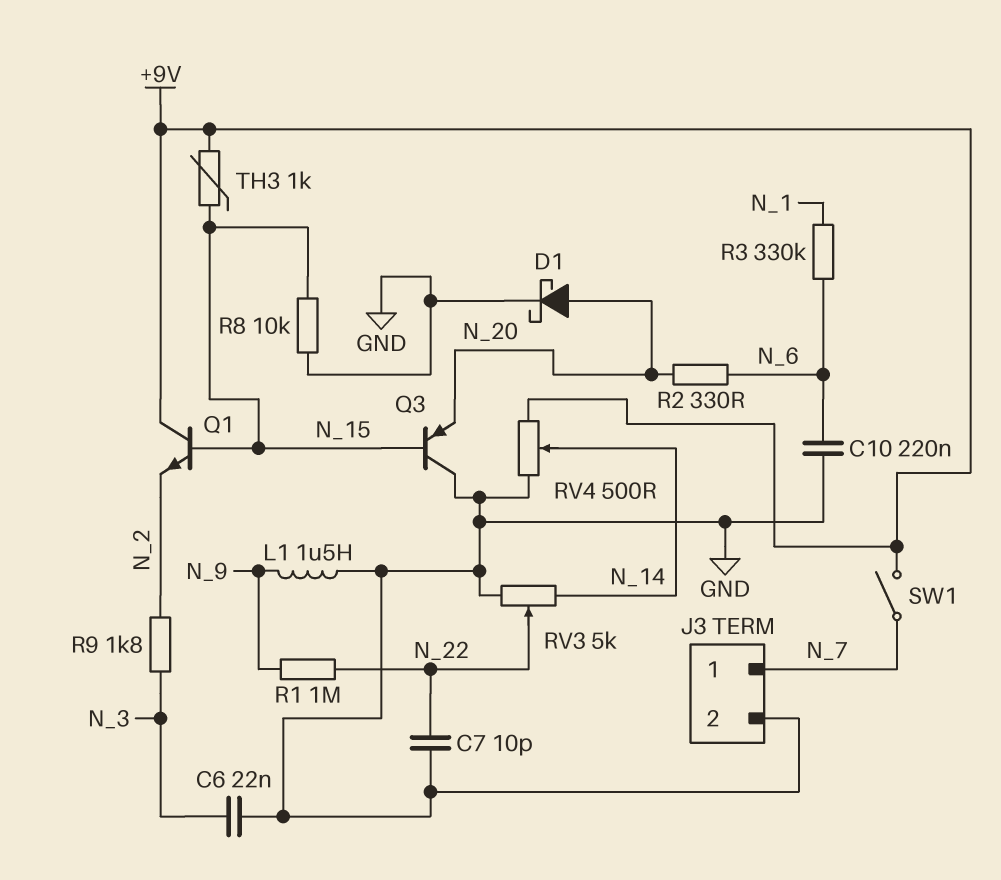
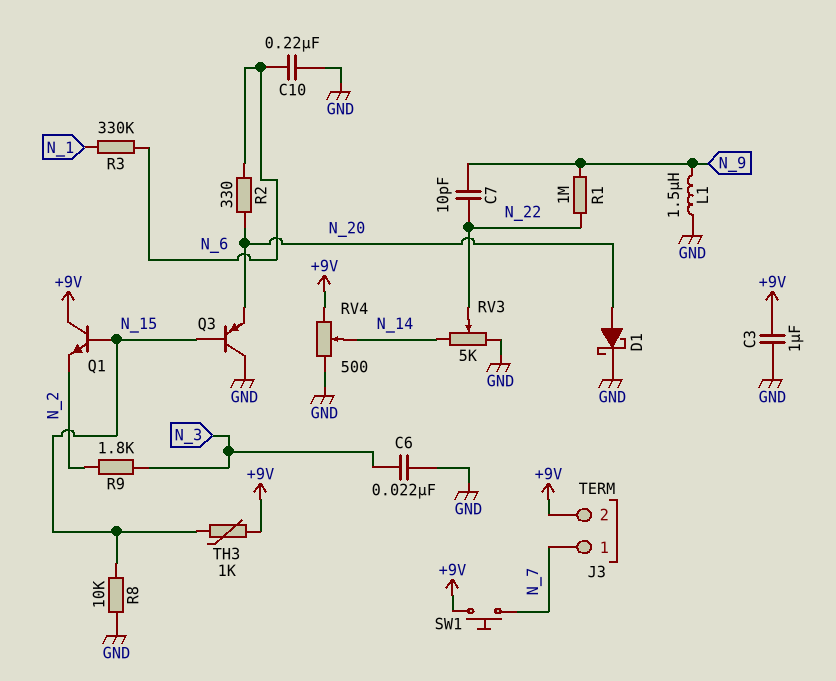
C3: none -> 1uF (+9V, GND)
C7: 10pF (GND, N_22) -> 10pF (N_9, N_22)
J3 pin 2: GND -> +9V
SW1: switch (+9V, N_7) -> button (+9V, N_7)

